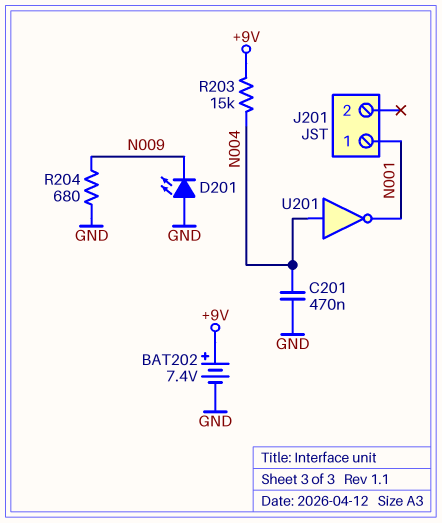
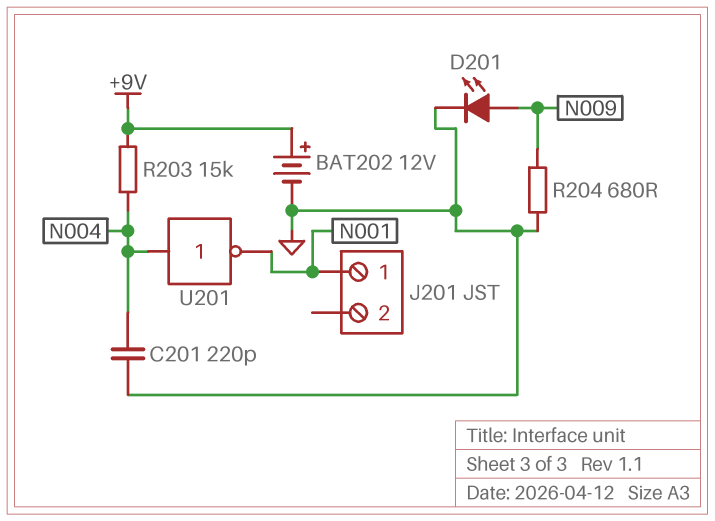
BAT202: 7.4V (plus +9V, minus GND) -> 12V (plus +9V, minus GND)
C201: 470nF (GND, N004) -> 220pF (GND, N004)
D201: LED (A GND, K N009) -> LED (A N009, K GND)

